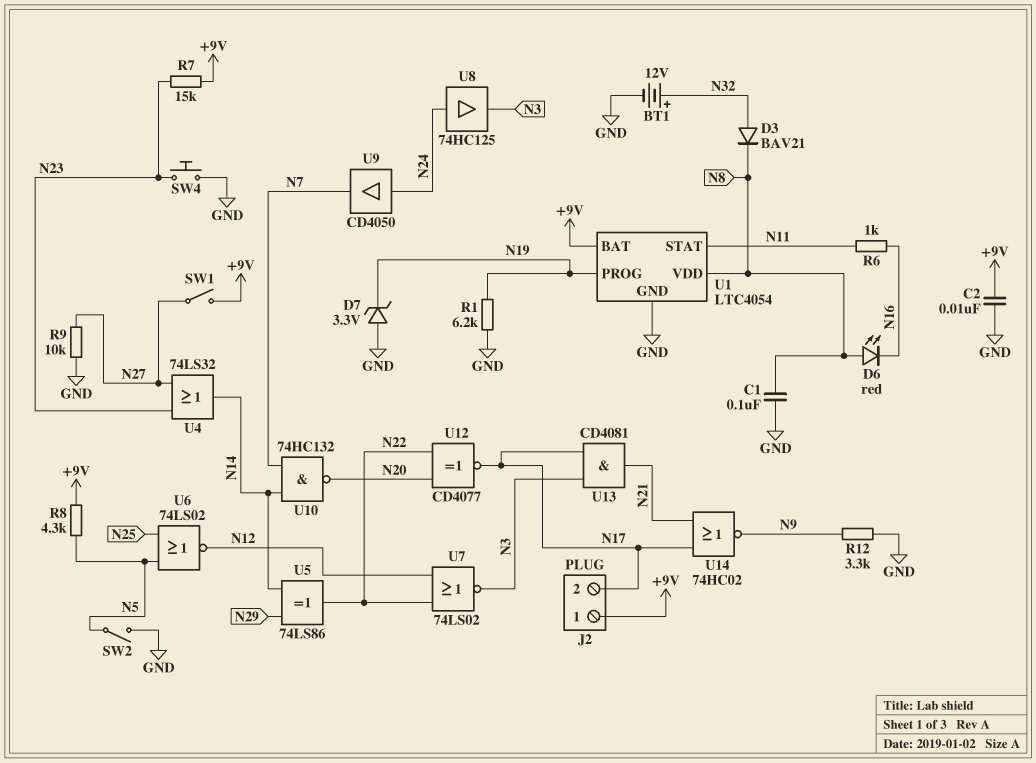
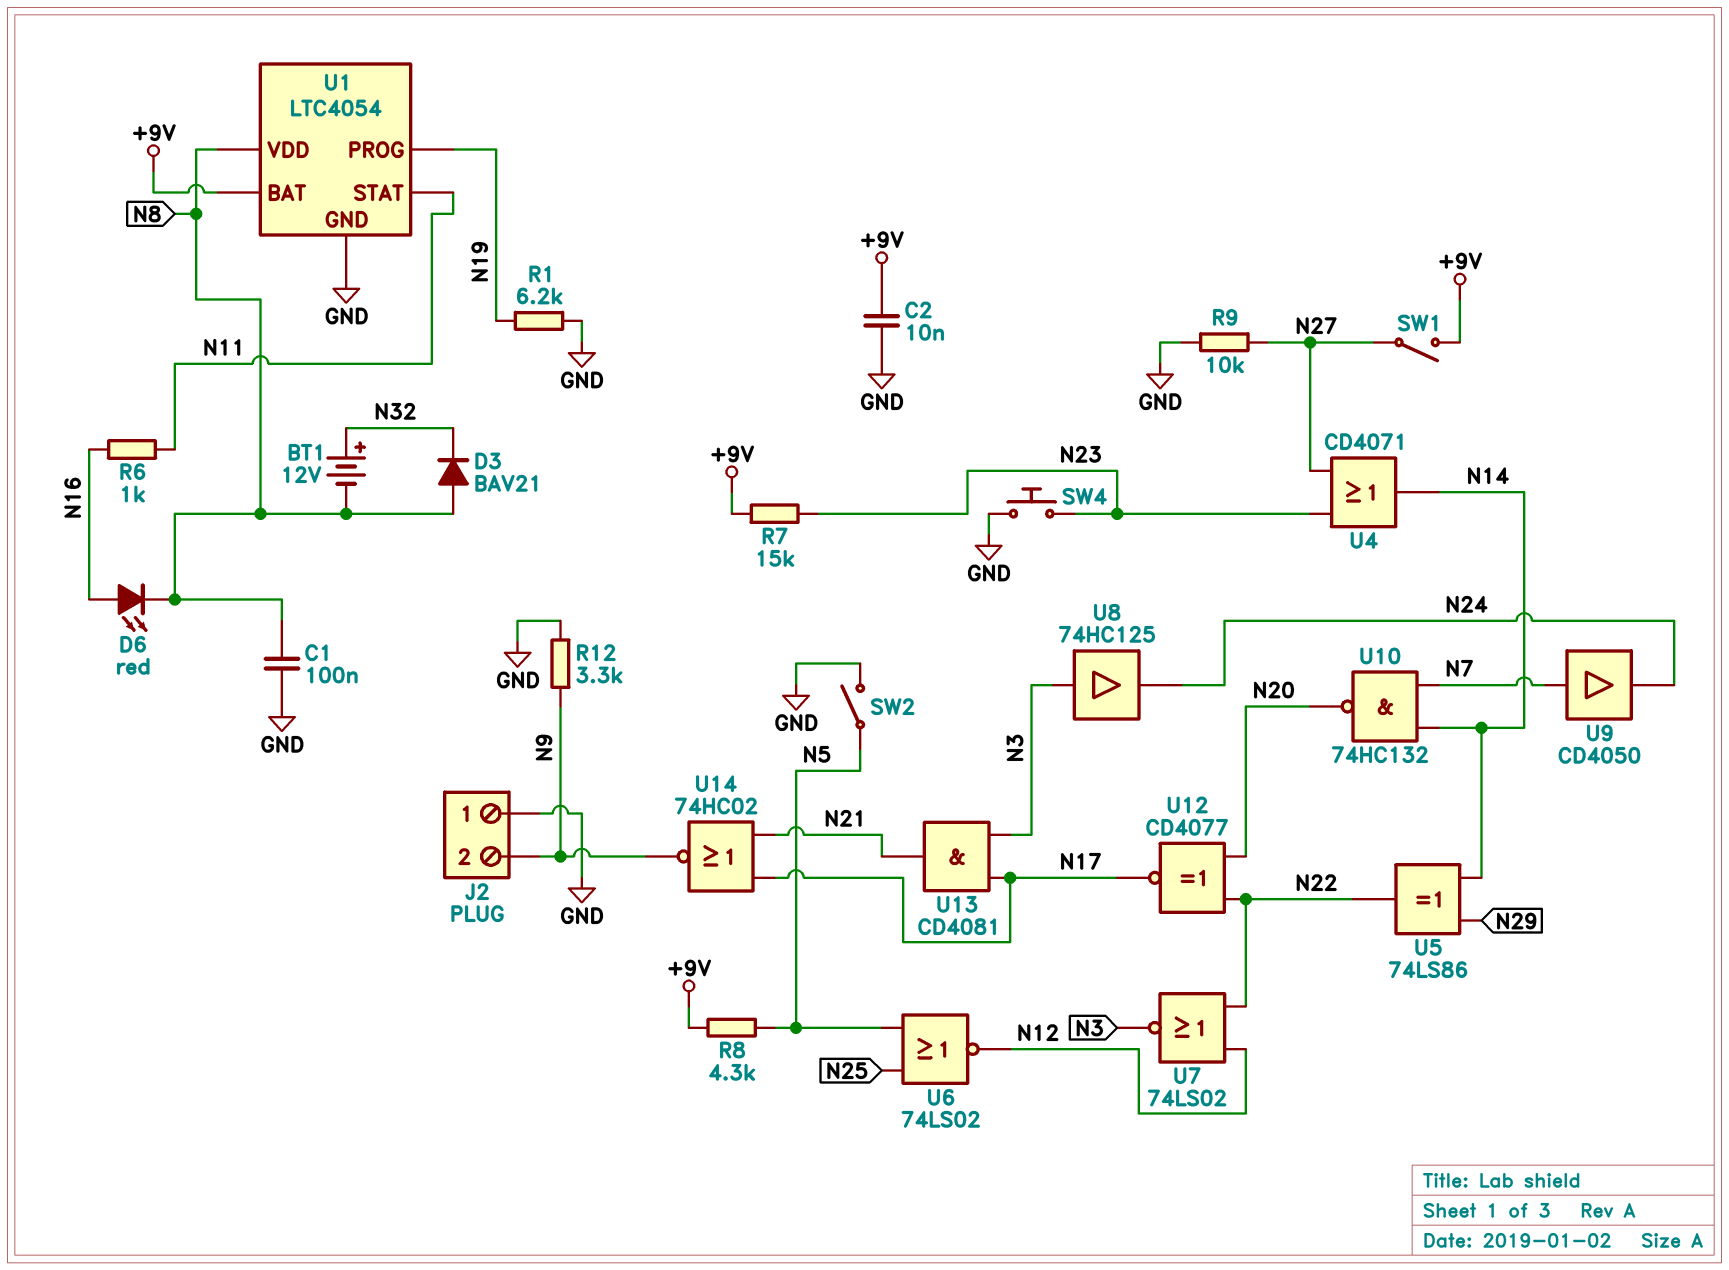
BT1: 12V (plus N32, minus GND) -> 12V (plus N32, minus N8)
D3: diode BAV21 (A N32, K N8) -> diode BAV21 (A N8, K N32)
D6: LED red (A N8, K N16) -> LED red (A N16, K N8)
D7: zener 3.3V (A GND, K N19) -> none
J2 pin 1: +9V -> GND
J2 pin 2: N17 -> N9
U4: OR 74LS32 (in N23, in N27, out N14) -> OR CD4071 (in N23, in N27, out N14)
U8: buffer 74HC125 (in N24, out N3) -> buffer 74HC125 (in N3, out N24)
U9: buffer CD4050 (in N24, out N7) -> buffer CD4050 (in N7, out N24)

